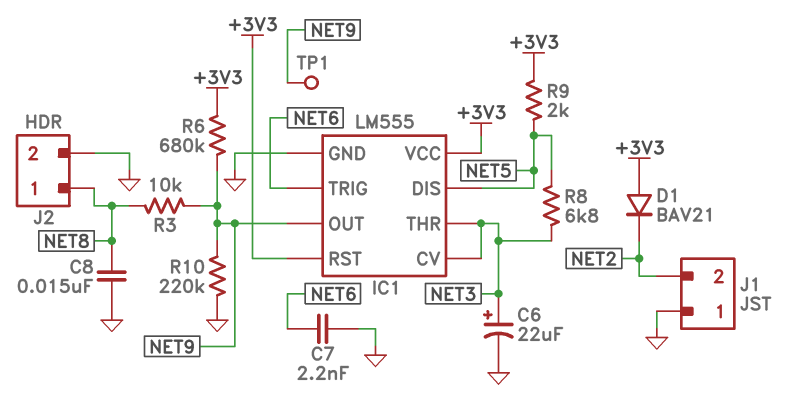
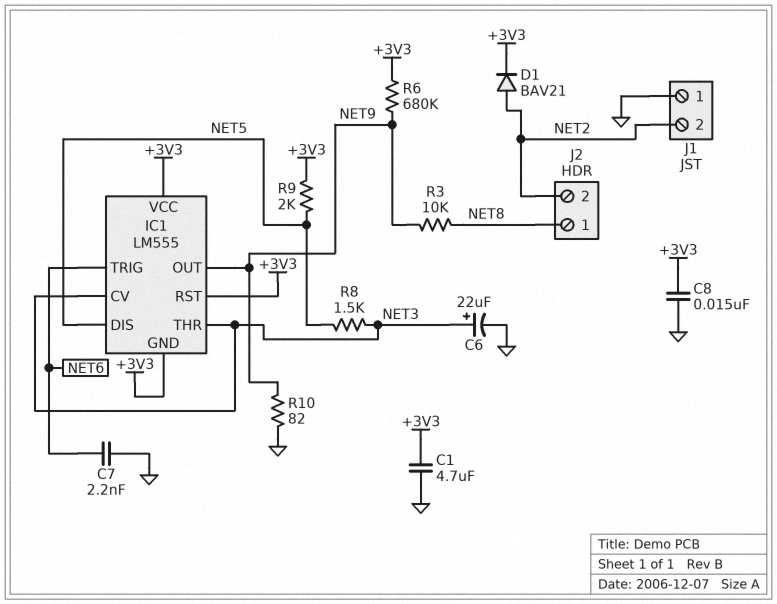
C1: none -> 4.7uF (+3V3, GND)
C8: 15nF (GND, NET8) -> 15nF (+3V3, GND)
D1: diode BAV21 (A +3V3, K NET2) -> diode BAV21 (A NET2, K +3V3)
IC1 pin GND: GND -> +3V3
J2 pin 2: GND -> NET2
R8: 6.8k (NET3, NET5) -> 1.5k (NET3, NET5)
R10: 220k (GND, NET9) -> 82 (GND, NET9)
TP1: test point (NET9) -> none

